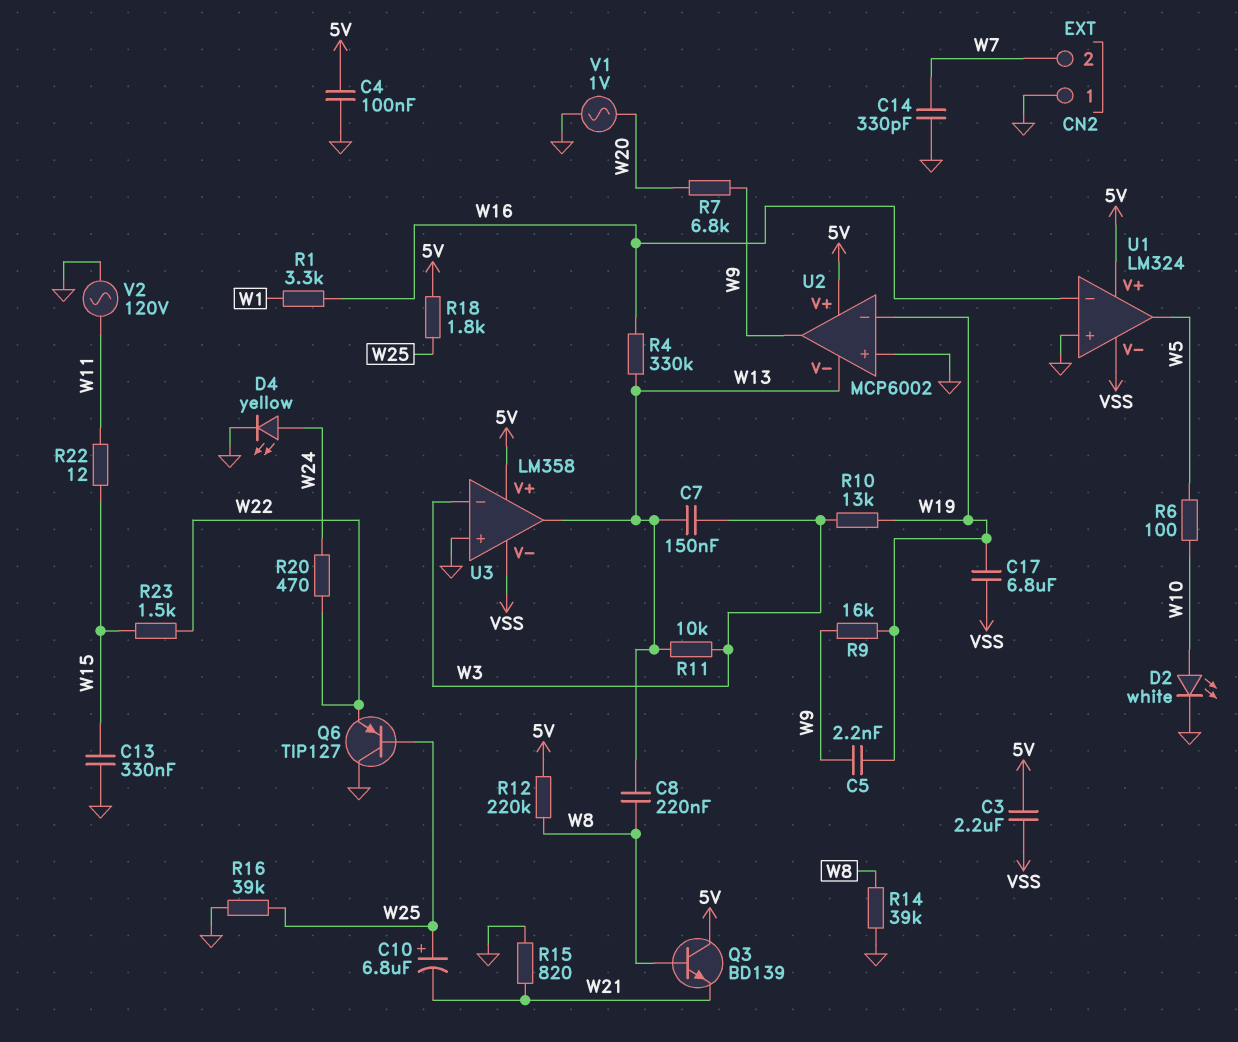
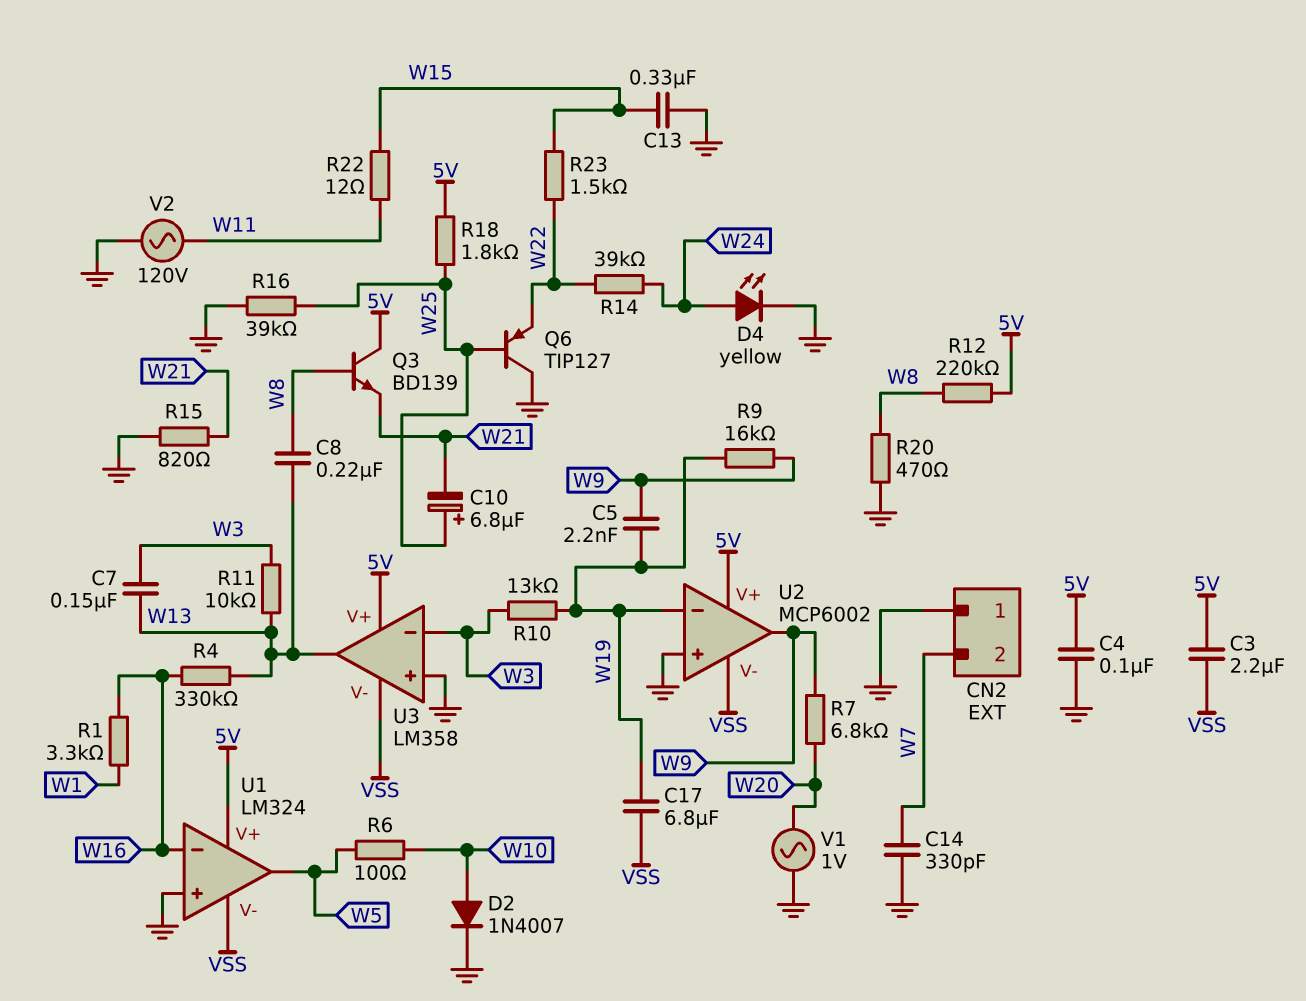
D2: LED white (A W10, K GND) -> diode 1N4007 (A W10, K GND)
R14: 39k (GND, W8) -> 39k (W22, W24)
R20: 470 (W22, W24) -> 470 (GND, W8)
U2 pin V-: W13 -> VSS

